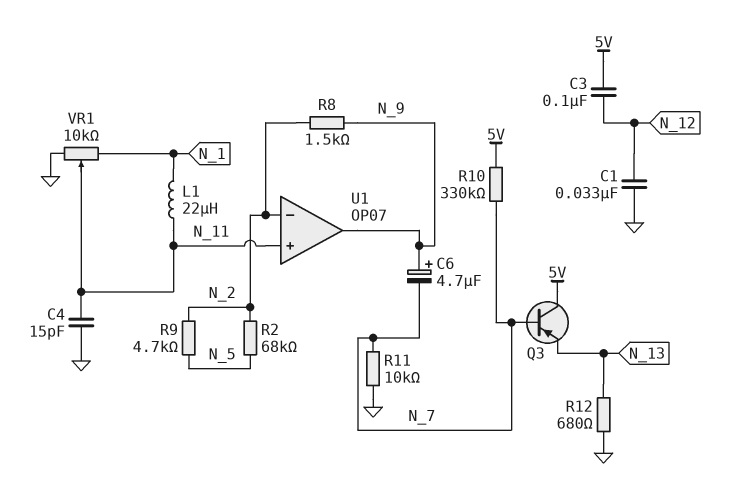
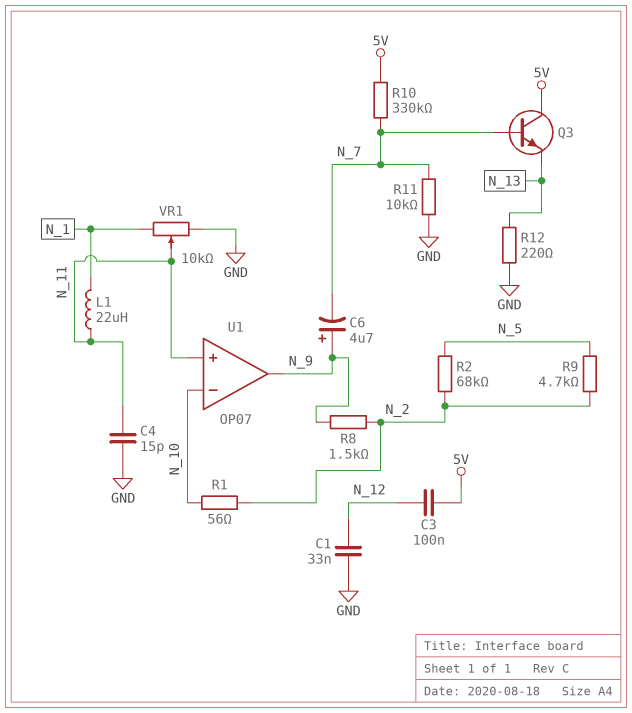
Q3: PNP (B N_7, C 5V, E N_13) -> NPN (B N_7, C 5V, E N_13)
R1: none -> 56 (N_2, N_10)
R12: 680 (GND, N_13) -> 220 (GND, N_13)
U1 pin in-: N_2 -> N_10

